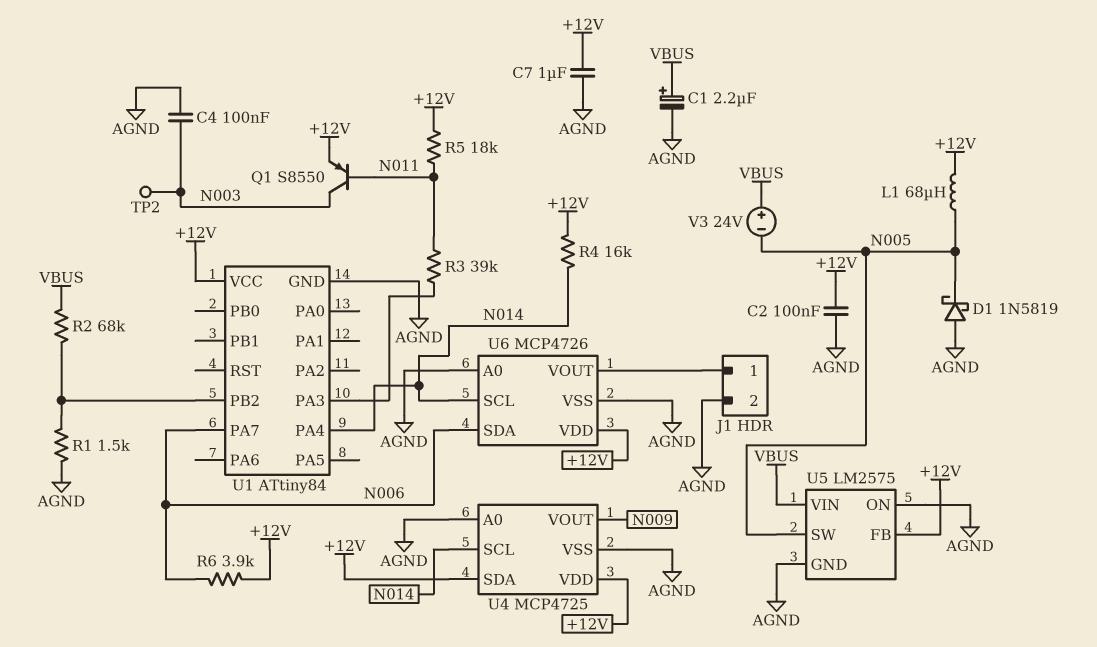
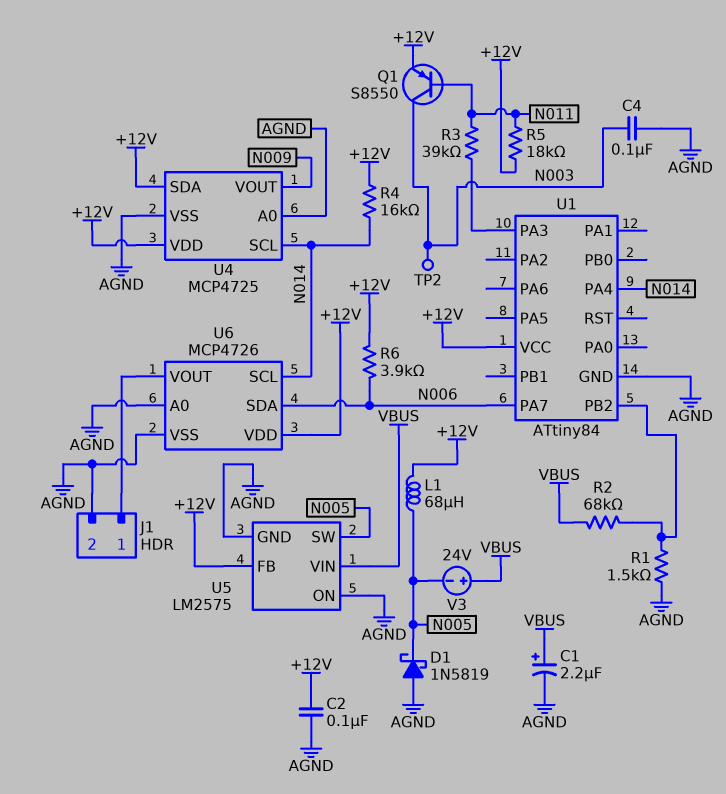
C7: 1uF (+12V, AGND) -> none

